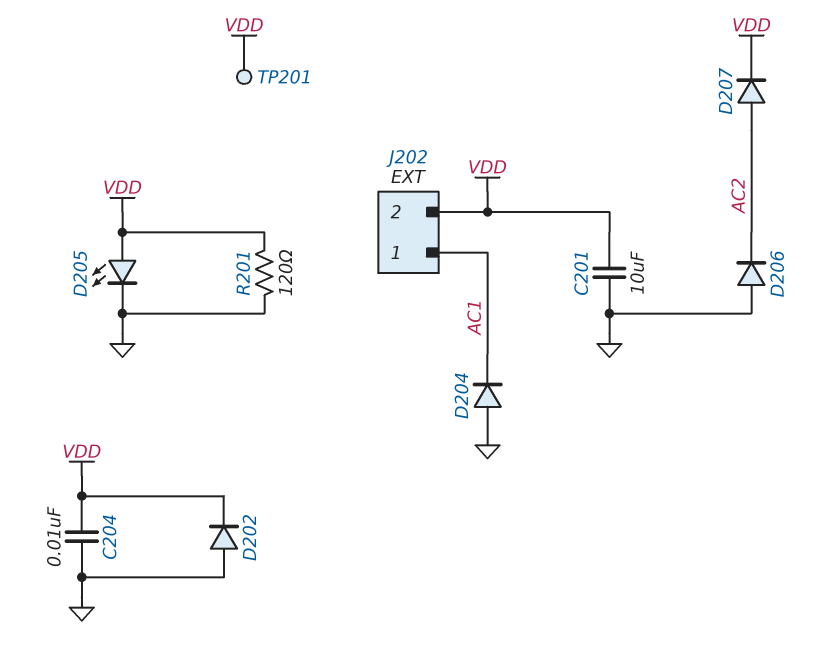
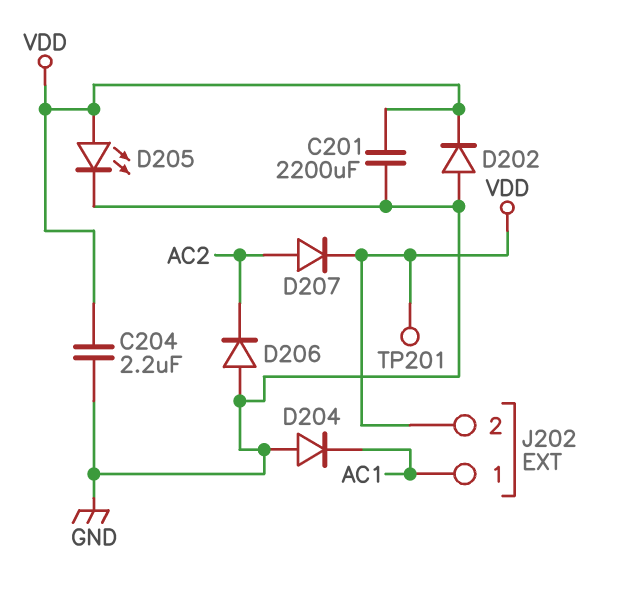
C201: 10uF (GND, VDD) -> 2200uF (GND, VDD)
C204: 10nF (GND, VDD) -> 2.2uF (GND, VDD)
R201: 120 (GND, VDD) -> none

